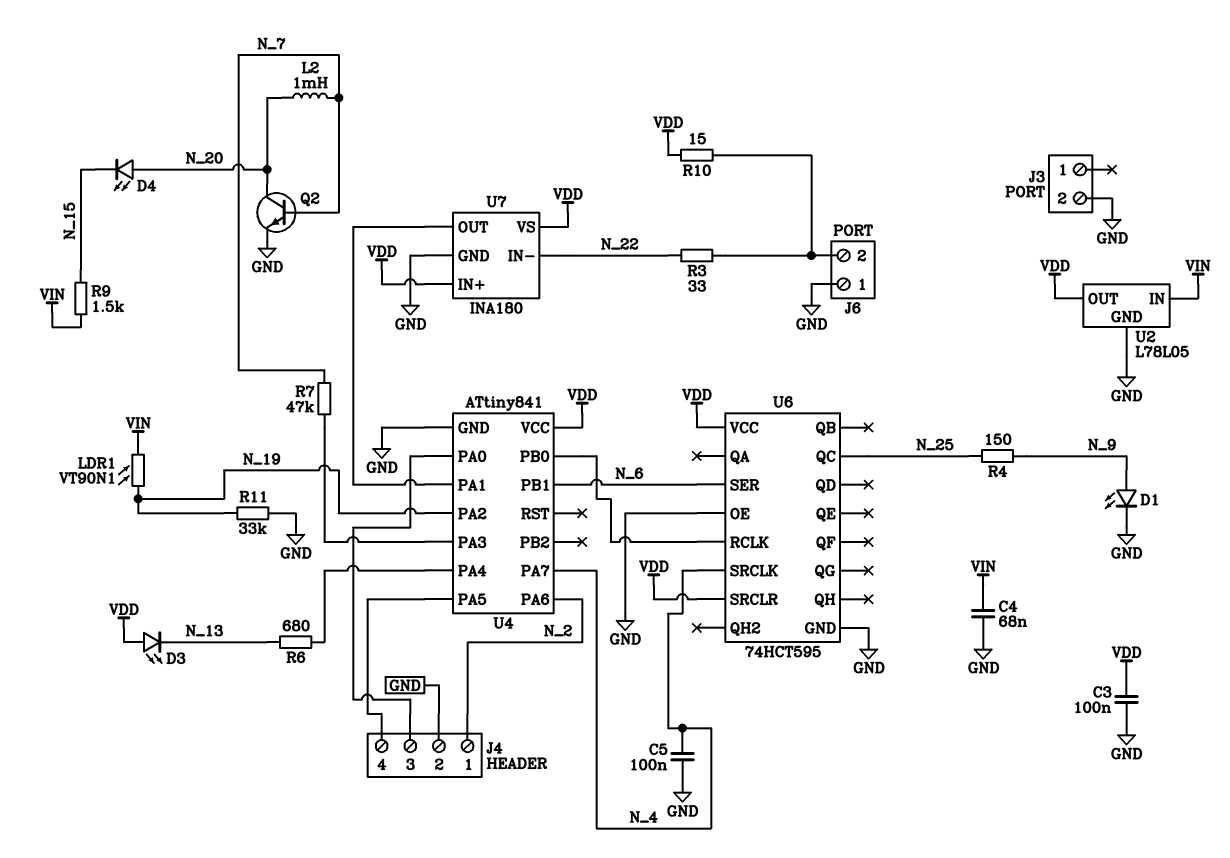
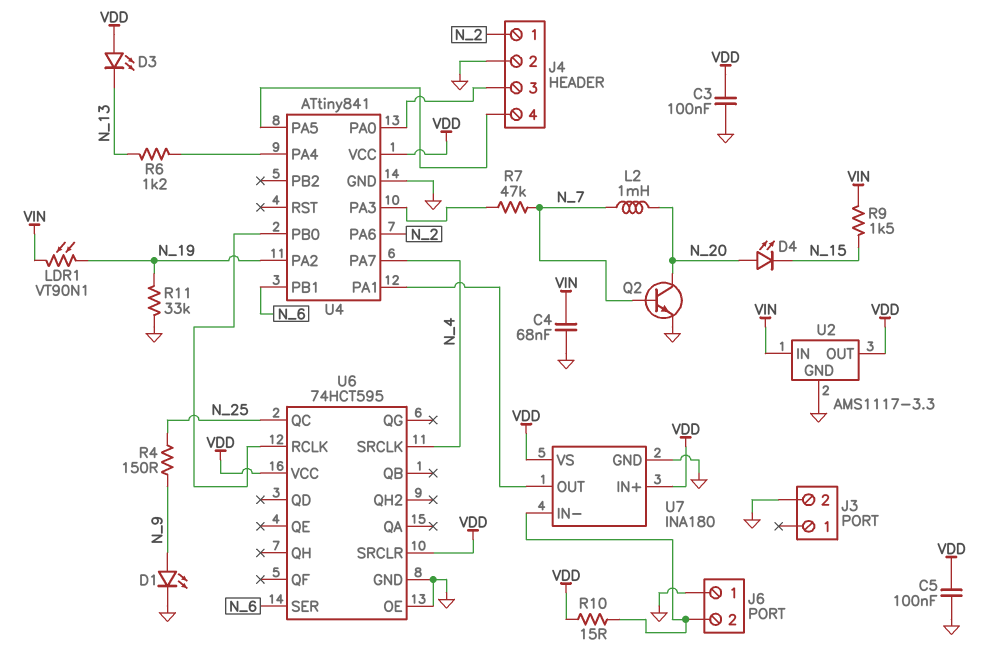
C5: 100nF (GND, N_4) -> 100nF (GND, VDD)
R3: 33 (J6/2, N_22) -> none
R6: 680 (N_13, U4/PA4) -> 1.2k (N_13, U4/PA4)
U2: L78L05 -> AMS1117-3.3
U7 pin IN-: N_22 -> J6/2

